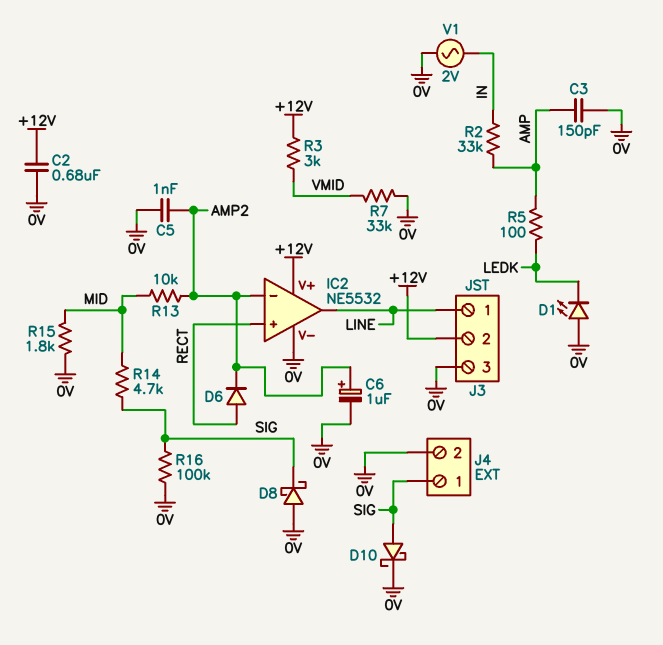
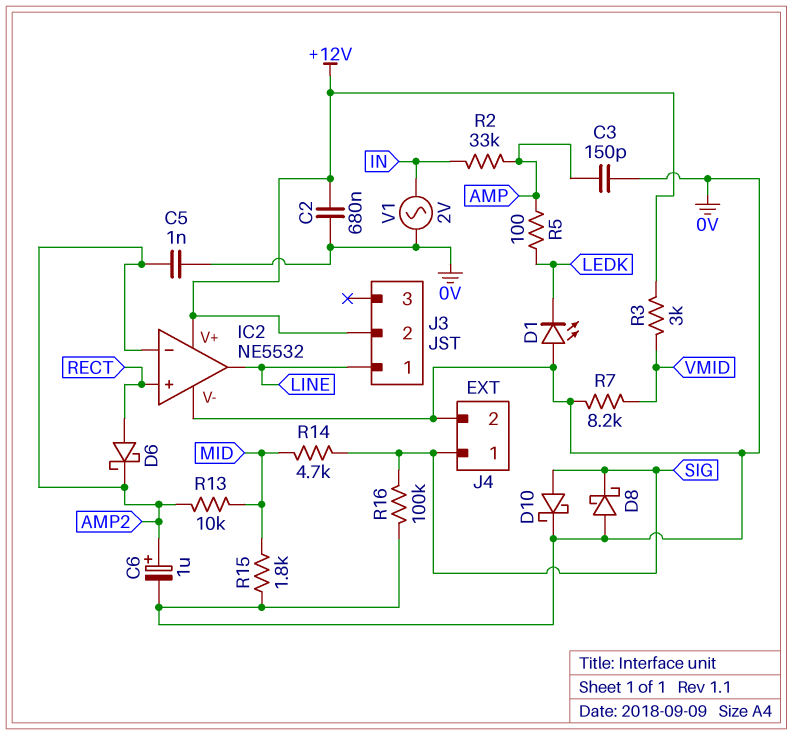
D6: diode (A RECT, K AMP2) -> schottky (A RECT, K AMP2)
J3 pin 3: 0V -> none
R7: 33k (0V, VMID) -> 8.2k (0V, VMID)

